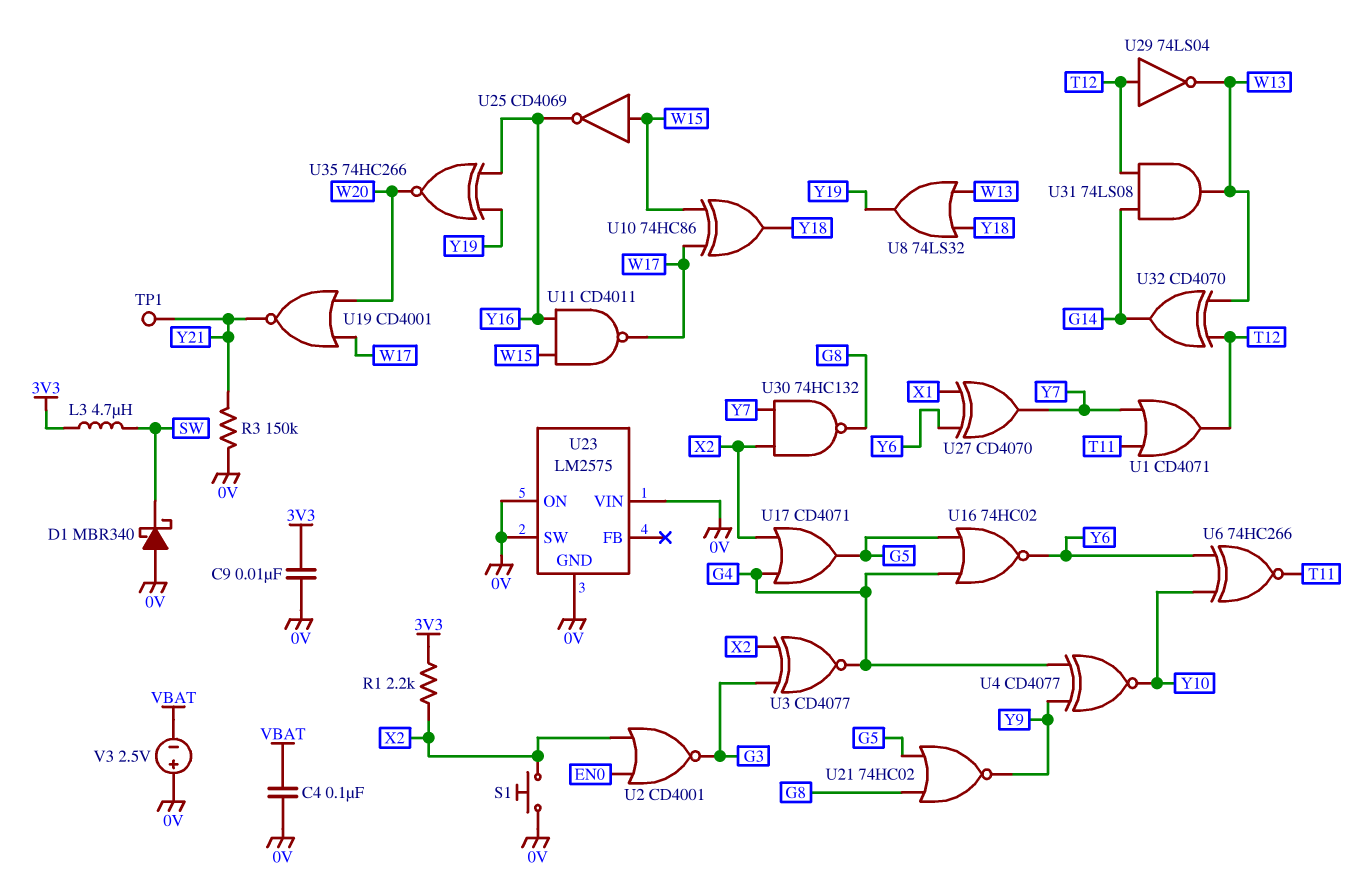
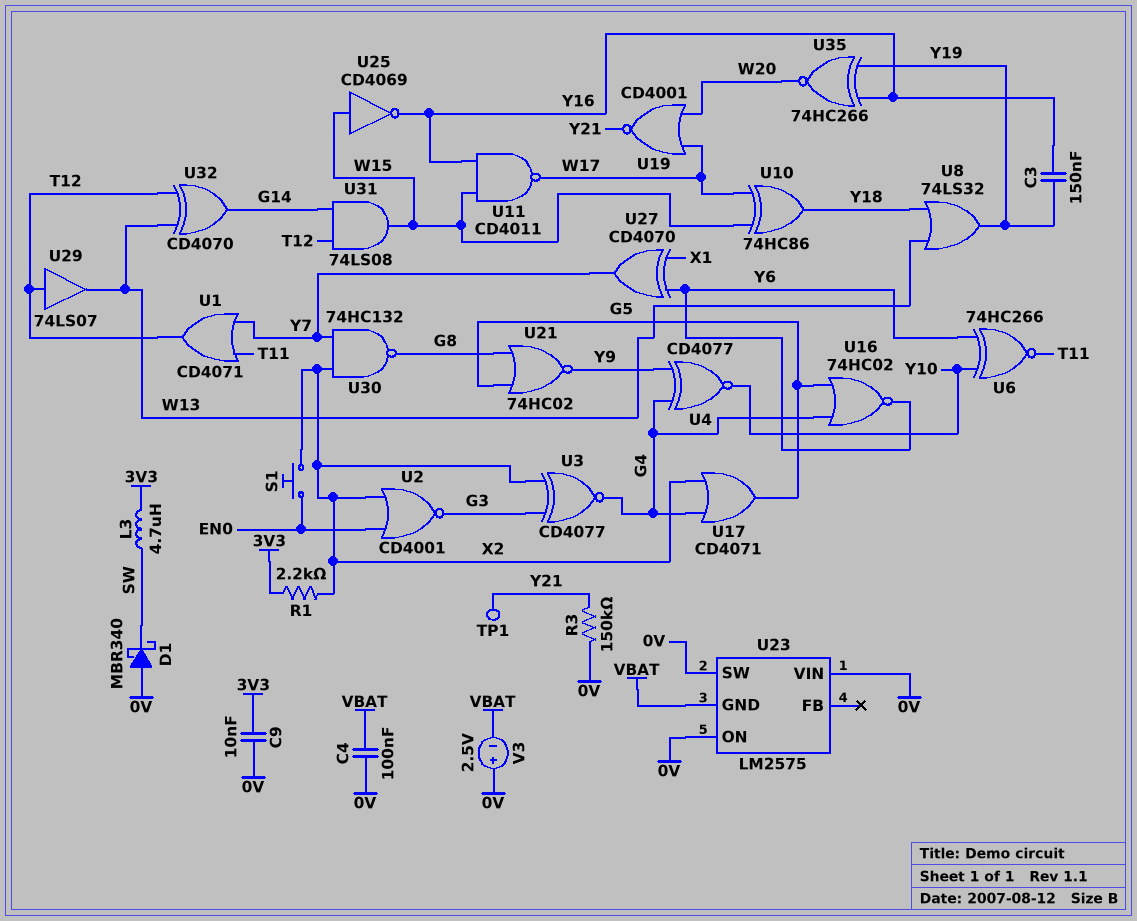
C3: none -> 150nF (Y16, Y19)
S1: button (0V, X2) -> button (EN0, X2)
U23 pin GND: 0V -> VBAT
U29: NOT 74LS04 (in T12, out W13) -> buffer 74LS07 (in T12, out W13)
U31: AND 74LS08 (in G14, in T12, out W13) -> AND 74LS08 (in G14, in T12, out W15)

